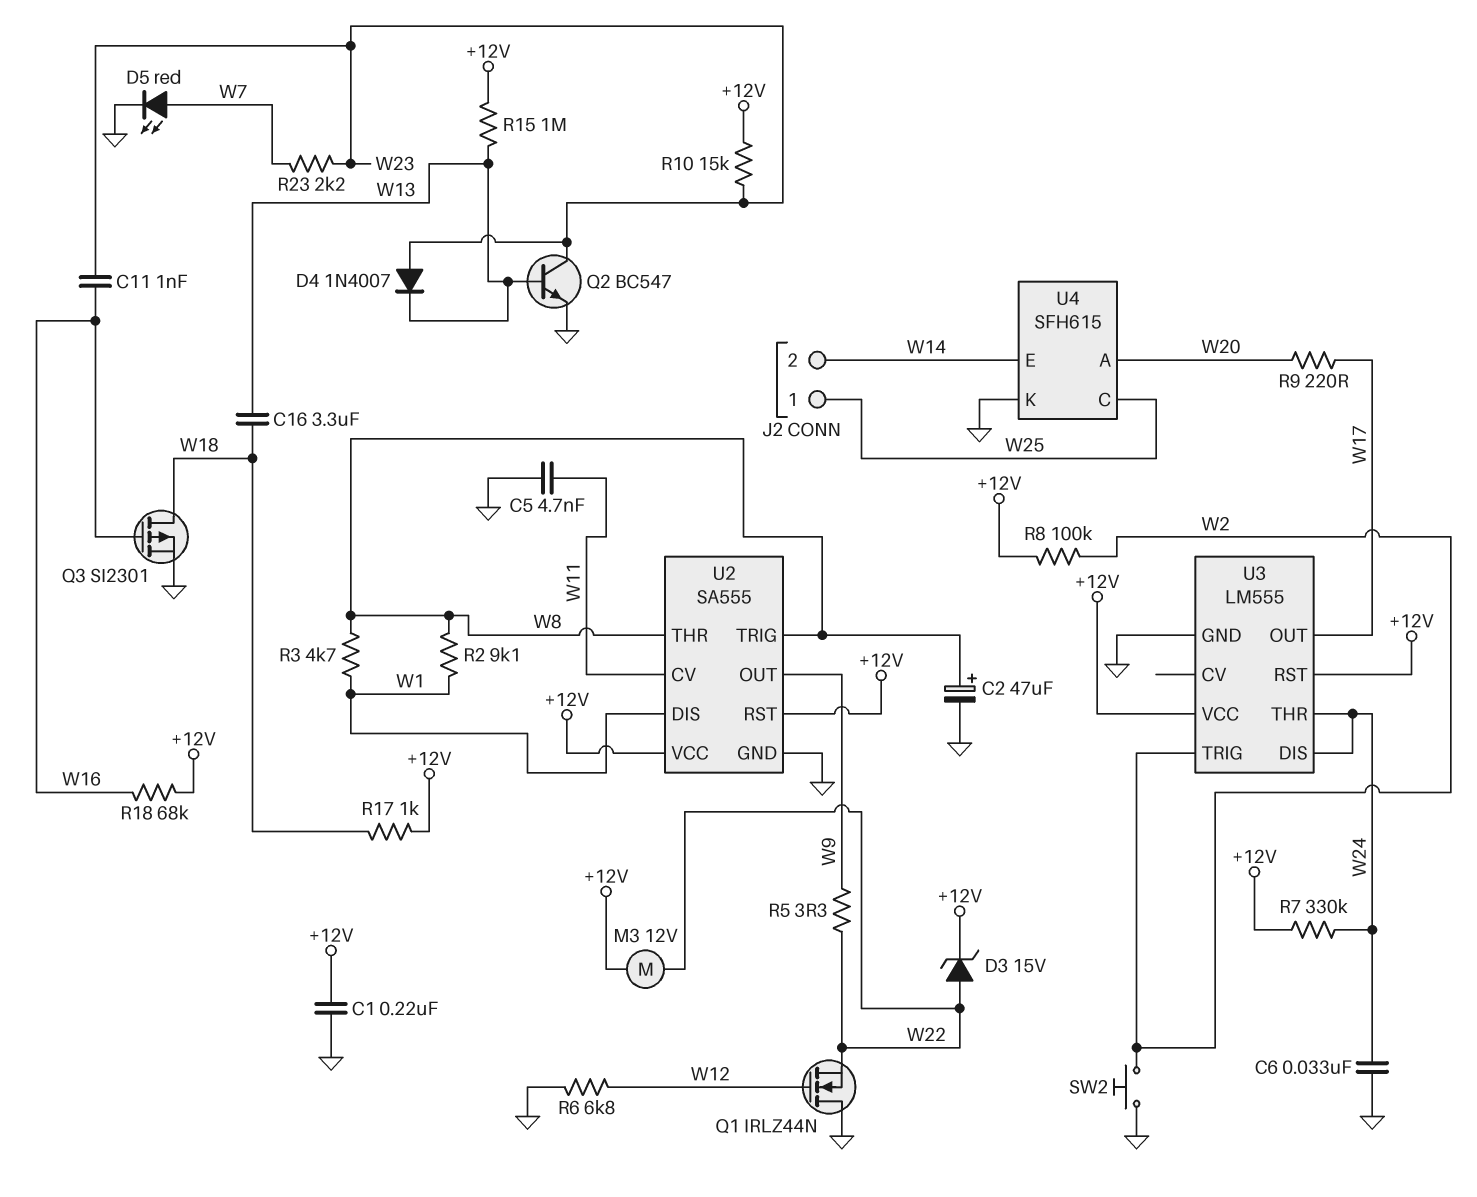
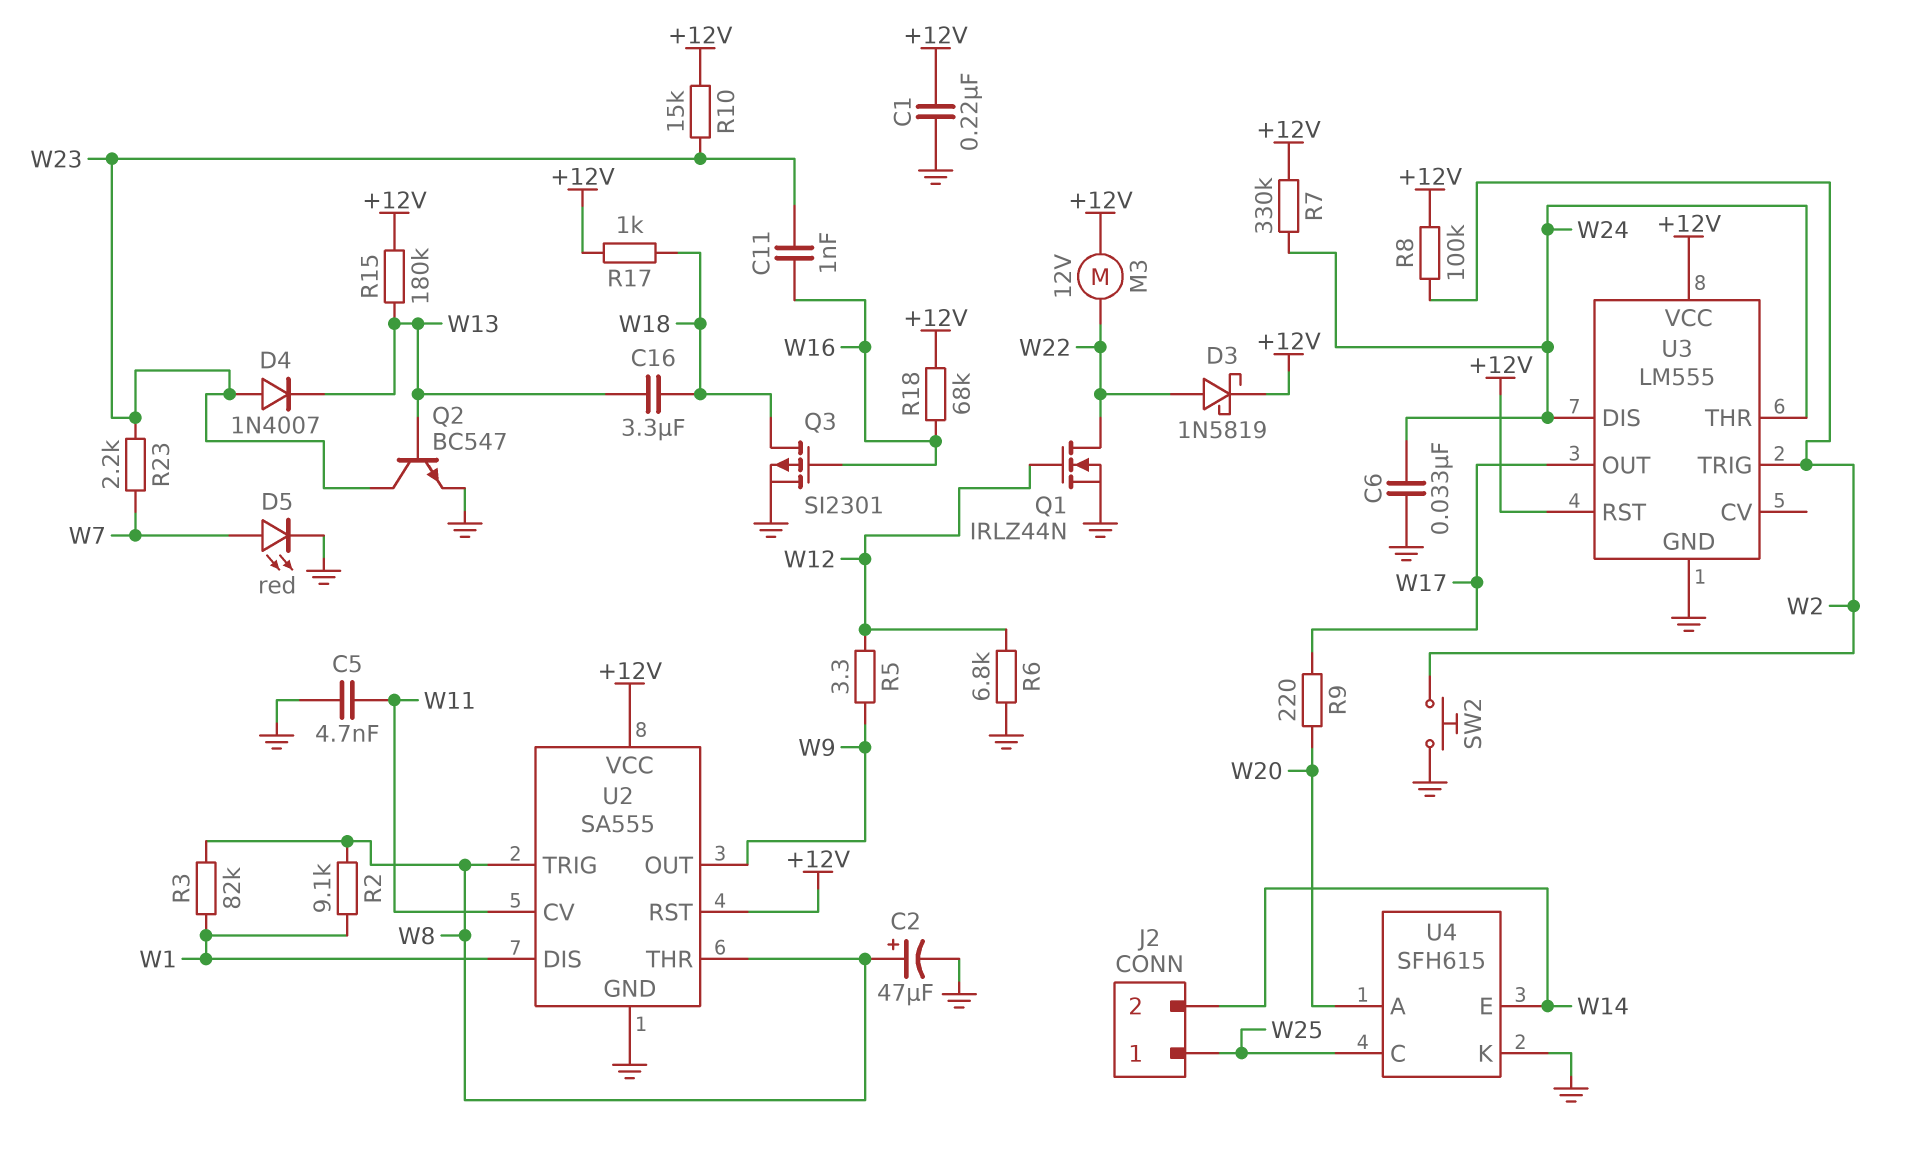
D3: zener 15V (A W22, K +12V) -> schottky 1N5819 (A W22, K +12V)
Q1: NMOS IRLZ44N (G W12, D GND, S W22) -> NMOS IRLZ44N (G W12, D W22, S GND)
R3: 4.7k (W1, W8) -> 82k (W1, W8)
R5: 3.3 (W9, W22) -> 3.3 (W9, W12)
R15: 1M (+12V, W13) -> 180k (+12V, W13)

